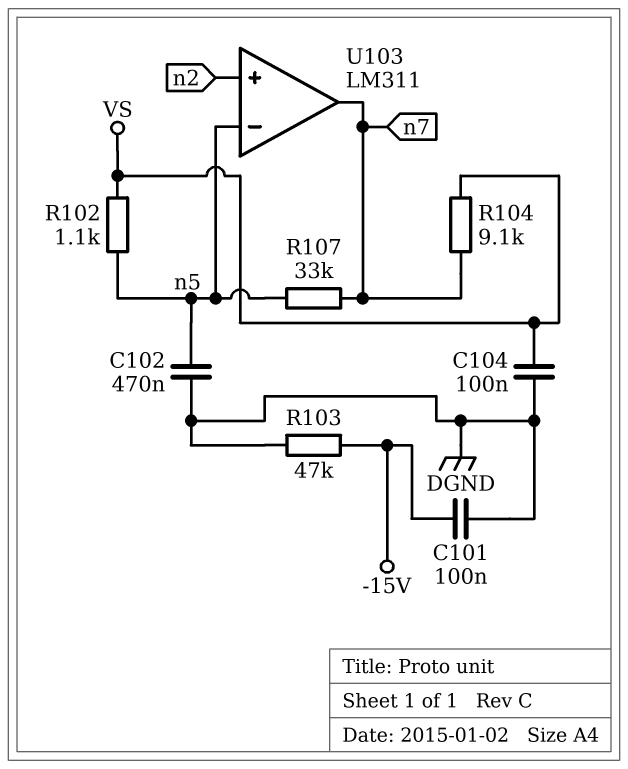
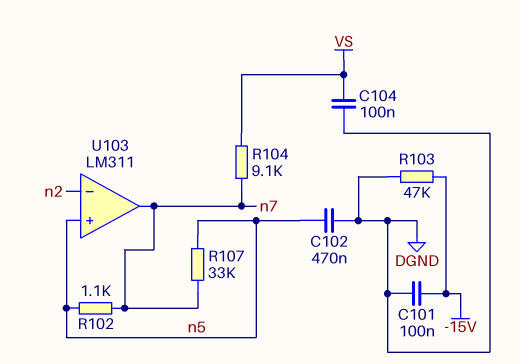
R102: 1.1k (VS, n5) -> 1.1k (n5, n7)
U103 pin in+: n2 -> n5
U103 pin in-: n5 -> n2

